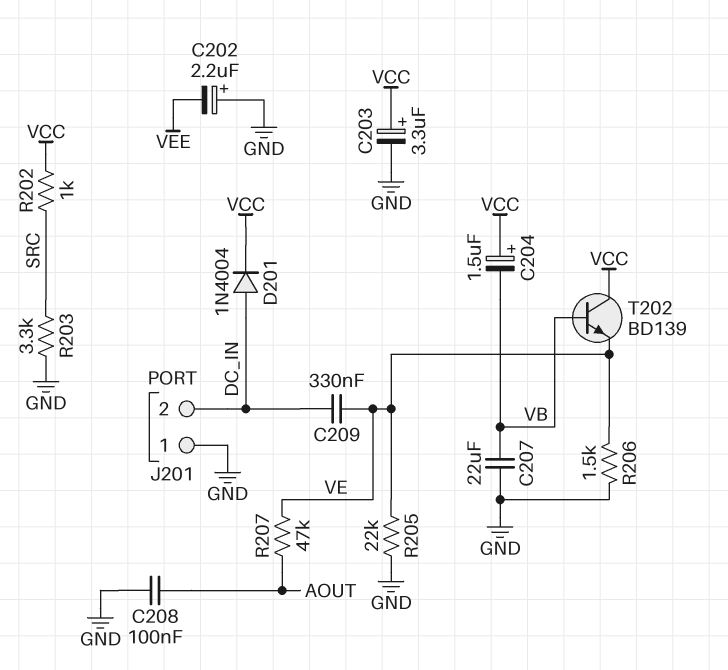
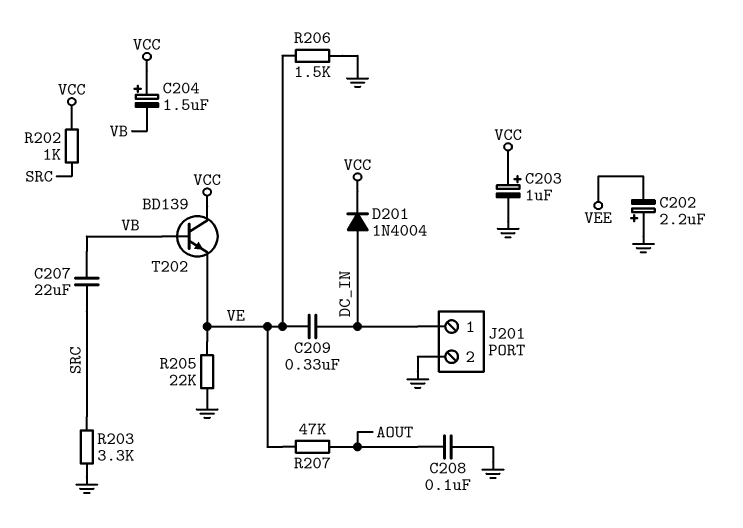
C203: 3.3uF (plus VCC, minus GND) -> 1uF (plus VCC, minus GND)
C207: 22uF (GND, VB) -> 22uF (SRC, VB)
J201 pin 1: GND -> DC_IN
J201 pin 2: DC_IN -> GND

